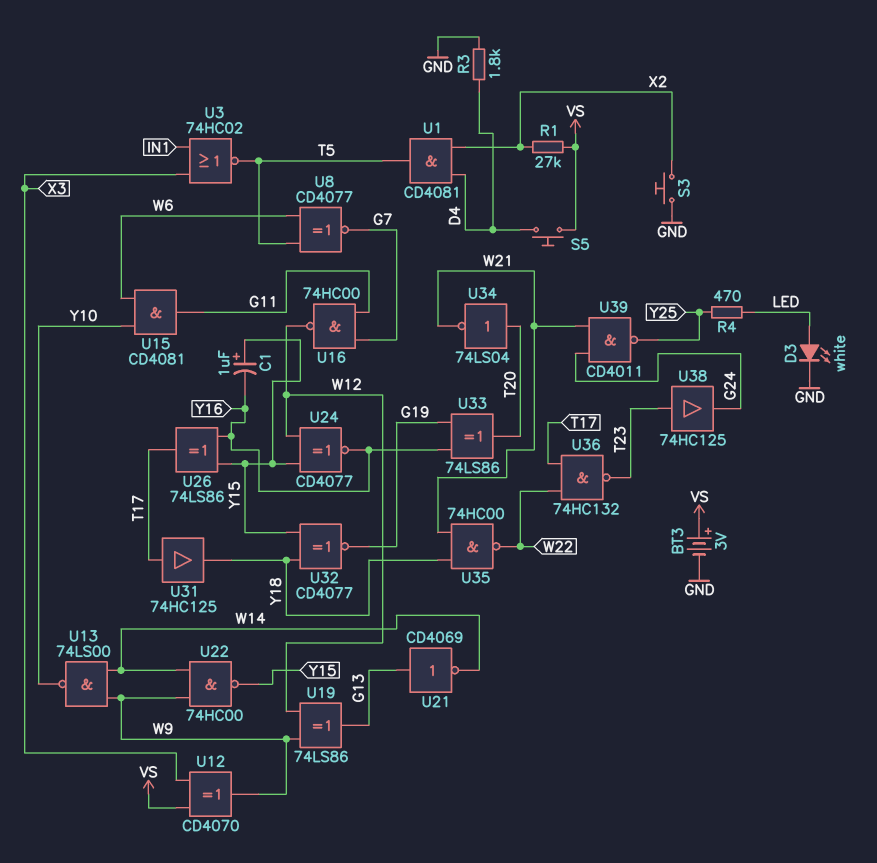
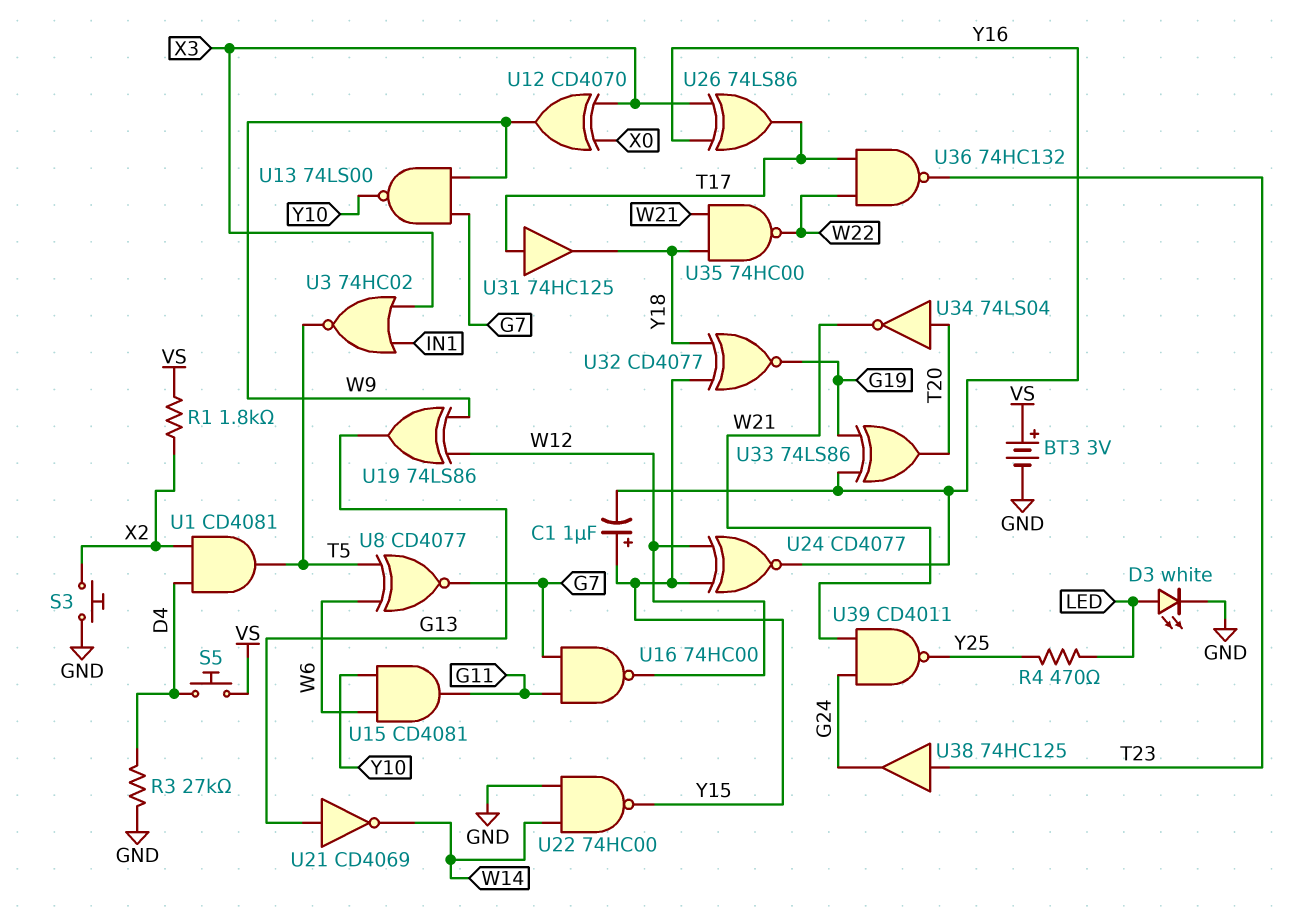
R1: 27k (VS, X2) -> 1.8k (VS, X2)
R3: 1.8k (D4, GND) -> 27k (D4, GND)
U12: XOR CD4070 (in VS, in X3, out W9) -> XOR CD4070 (in X0, in X3, out W9)
U13: NAND 74LS00 (in W9, in W14, out Y10) -> NAND 74LS00 (in G7, in W9, out Y10)
U22: NAND 74HC00 (in W9, in W14, out Y15) -> NAND 74HC00 (in GND, in W14, out Y15)
U26: XOR 74LS86 (in Y15, in Y16, out T17) -> XOR 74LS86 (in X3, in Y16, out T17)

